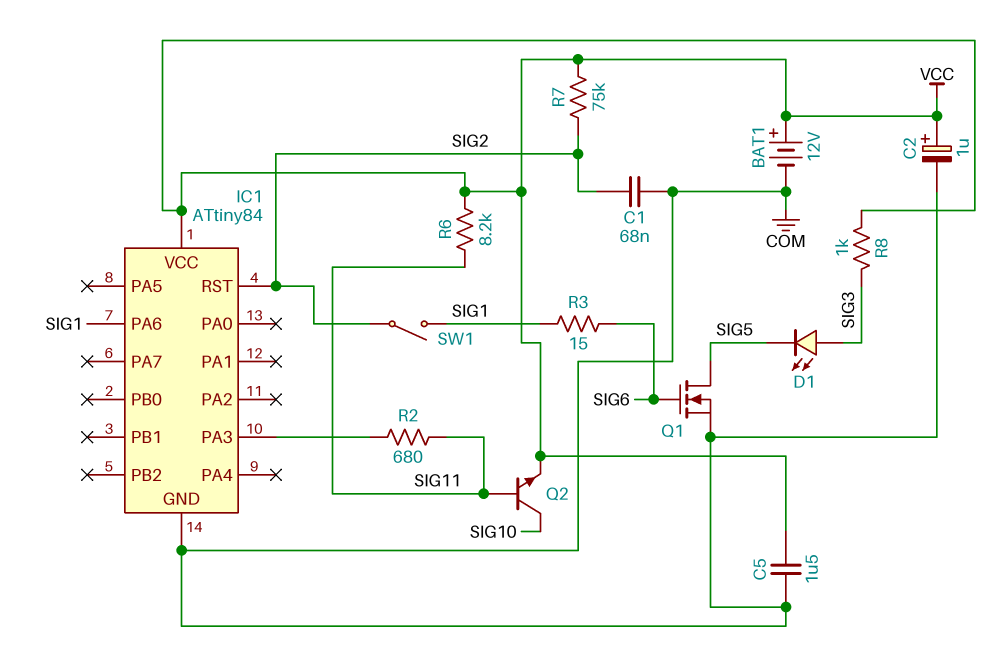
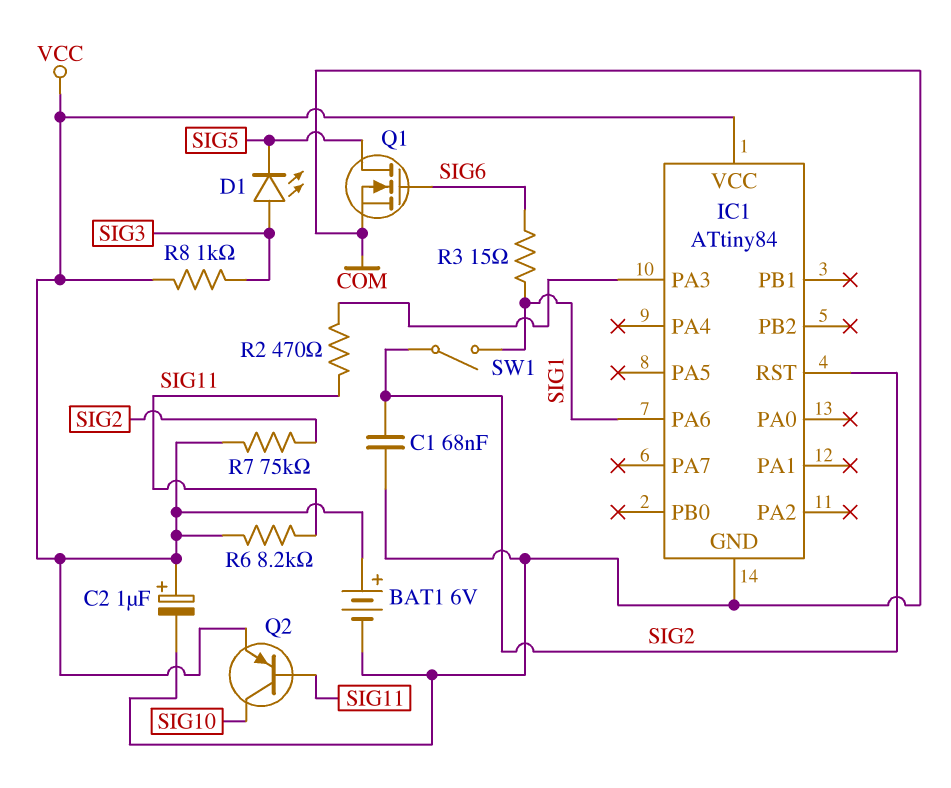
BAT1: 12V (plus VCC, minus COM) -> 6V (plus VCC, minus COM)
C5: 1.5uF (COM, VCC) -> none
Q2: NPN (B SIG11, C SIG10, E VCC) -> PNP (B SIG11, C SIG10, E VCC)
R2: 680 (IC1/PA3, SIG11) -> 470 (IC1/PA3, SIG11)

